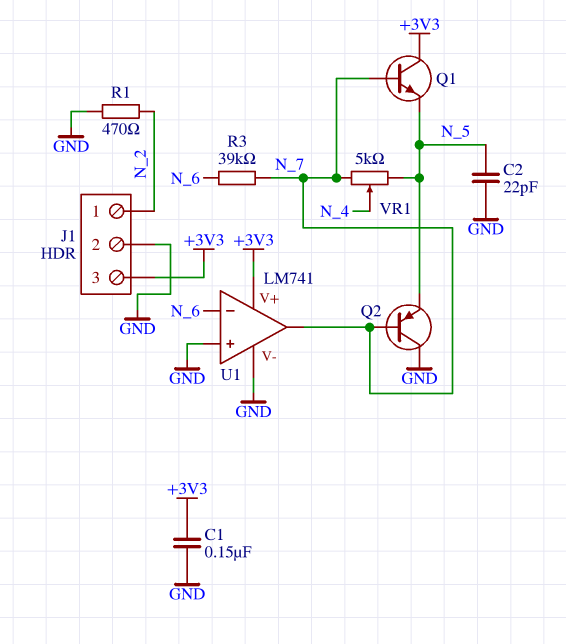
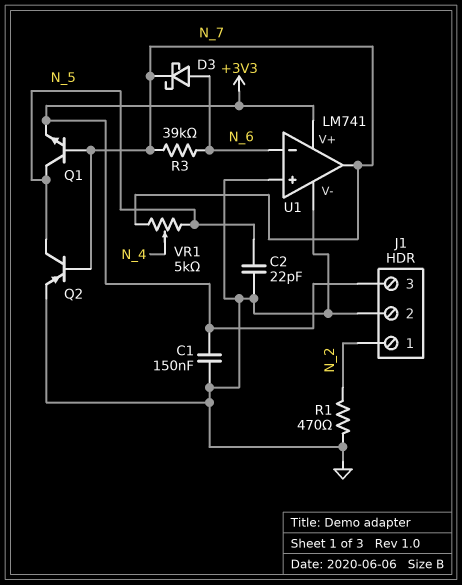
D3: none -> schottky (A N_6, K N_7)
Q1: NPN (B N_7, C +3V3, E N_5) -> NPN (B N_7, C N_5, E +3V3)
Q2: PNP (B N_7, C GND, E N_5) -> PNP (B N_7, C N_5, E GND)

